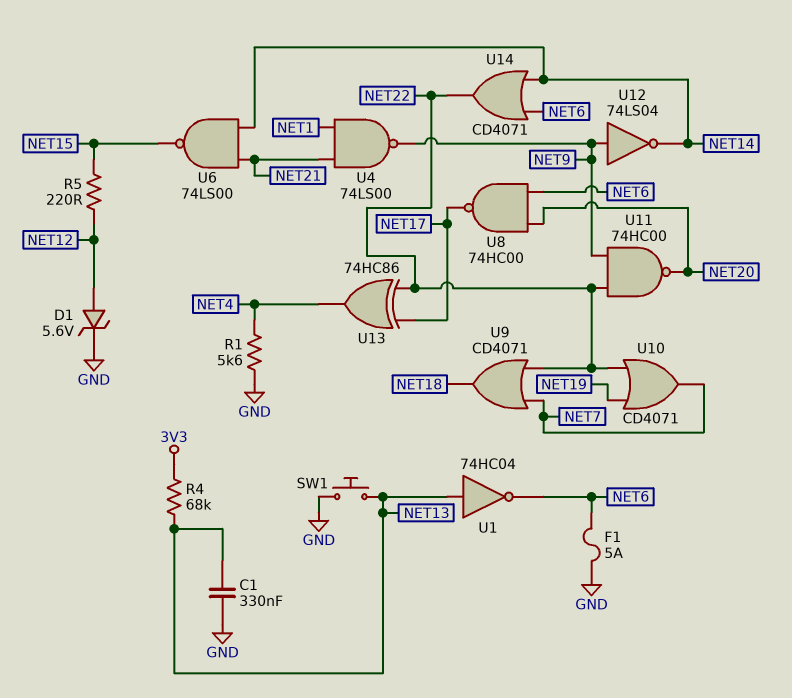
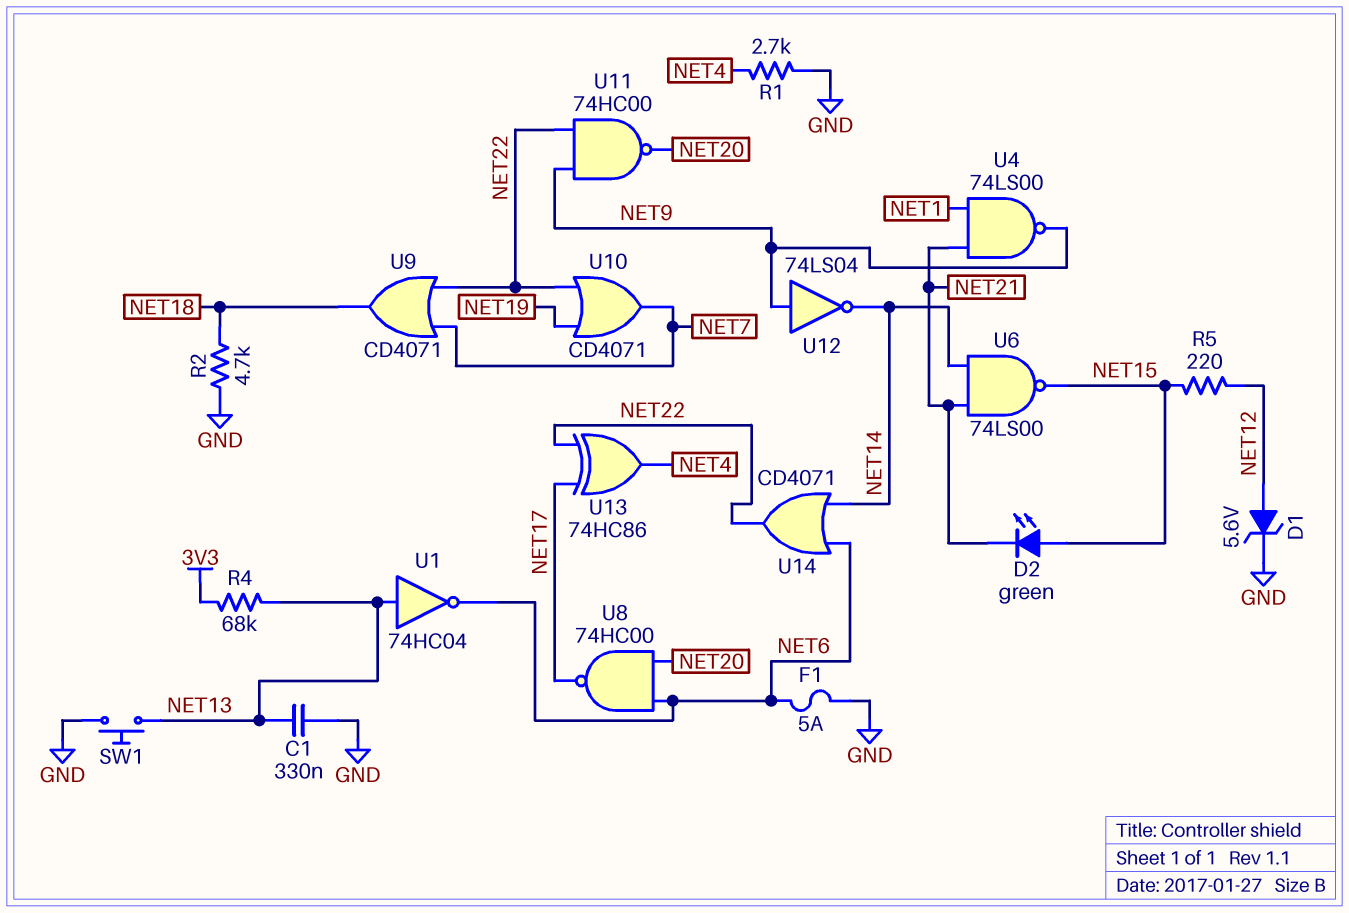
D2: none -> LED green (A NET15, K NET21)
R1: 5.6k (GND, NET4) -> 2.7k (GND, NET4)
R2: none -> 4.7k (GND, NET18)

